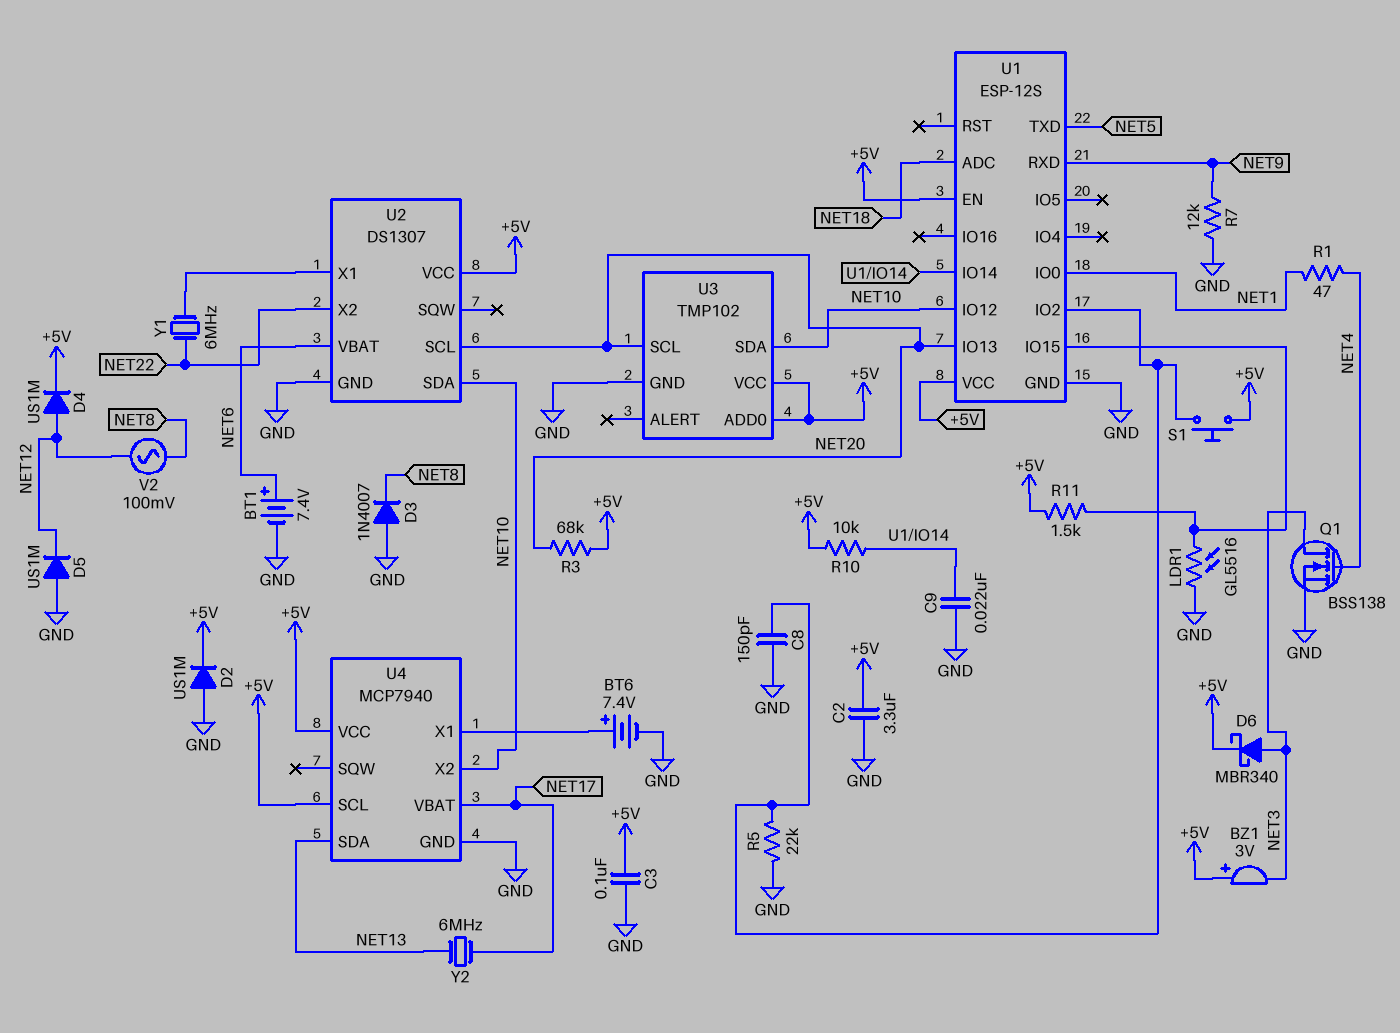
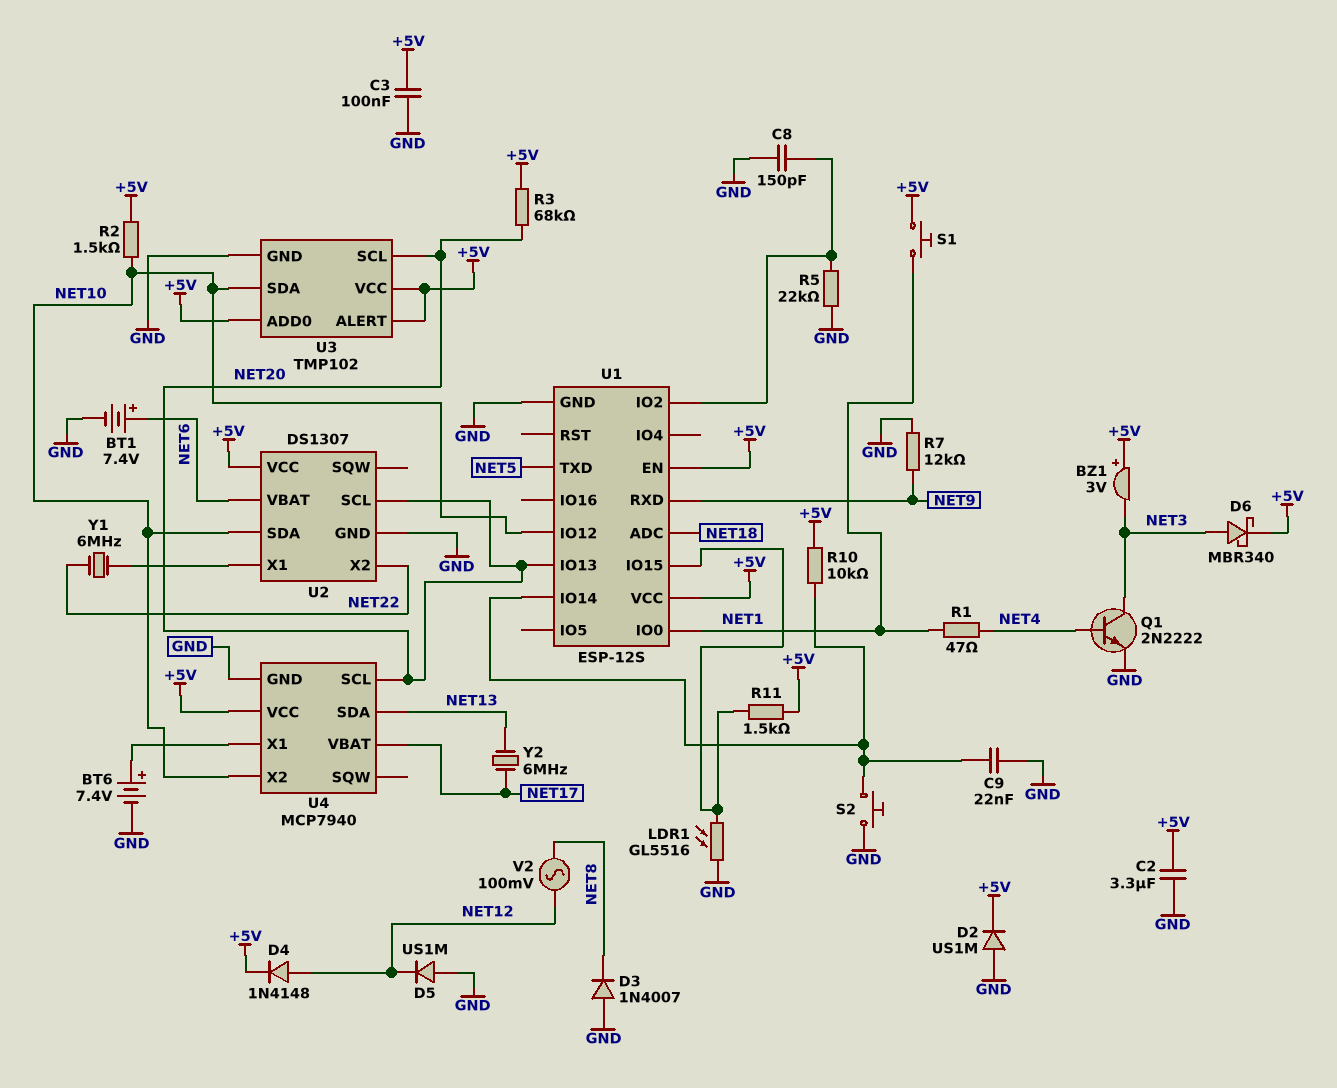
D4: diode US1M (A NET12, K +5V) -> diode 1N4148 (A NET12, K +5V)
Q1: NMOS BSS138 (G NET4, D NET3, S GND) -> NPN 2N2222 (B NET4, C NET3, E GND)
R2: none -> 1.5k (+5V, NET10)
S1: button (+5V, U1/IO2) -> button (+5V, NET1)
S2: none -> button (GND, U1/IO14)
U3 pin ALERT: none -> +5V
U4 pin SCL: +5V -> NET20

